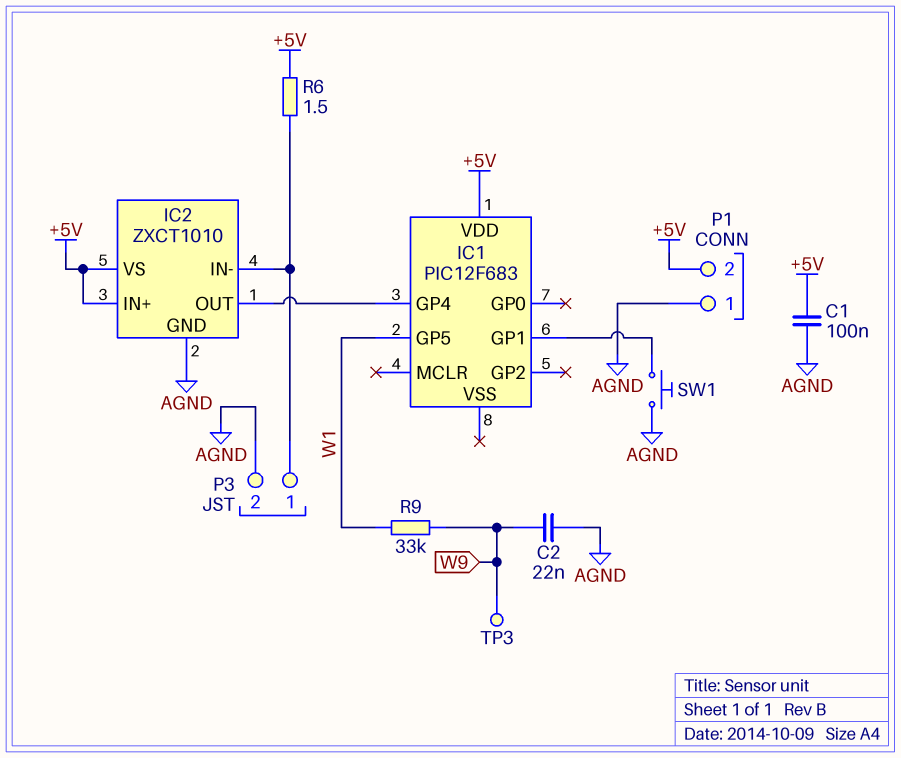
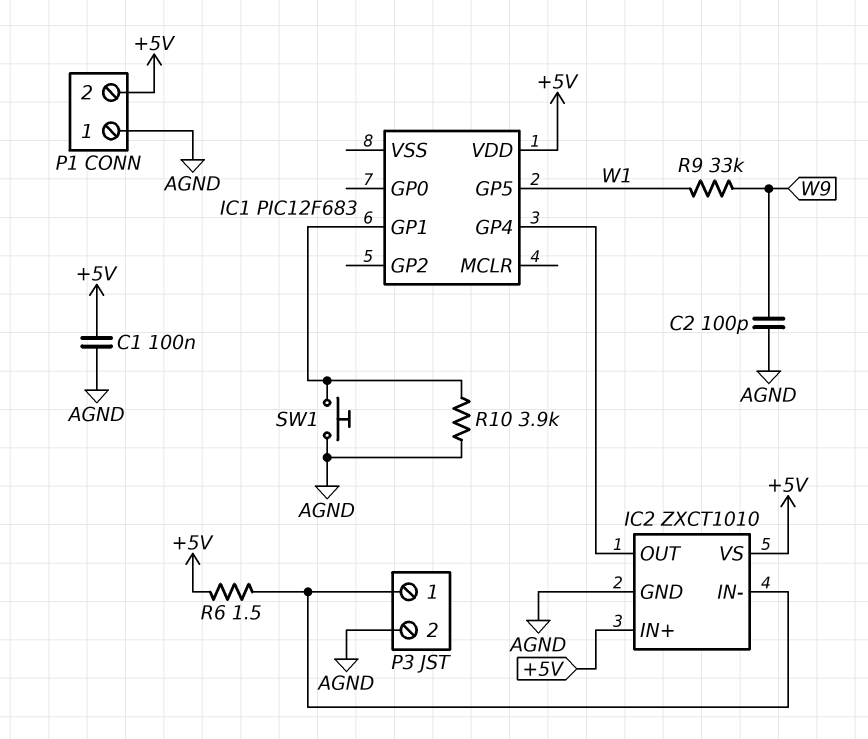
C2: 22nF (AGND, W9) -> 100pF (AGND, W9)
R10: none -> 3.9k (AGND, IC1/GP1)
TP3: test point (W9) -> none

